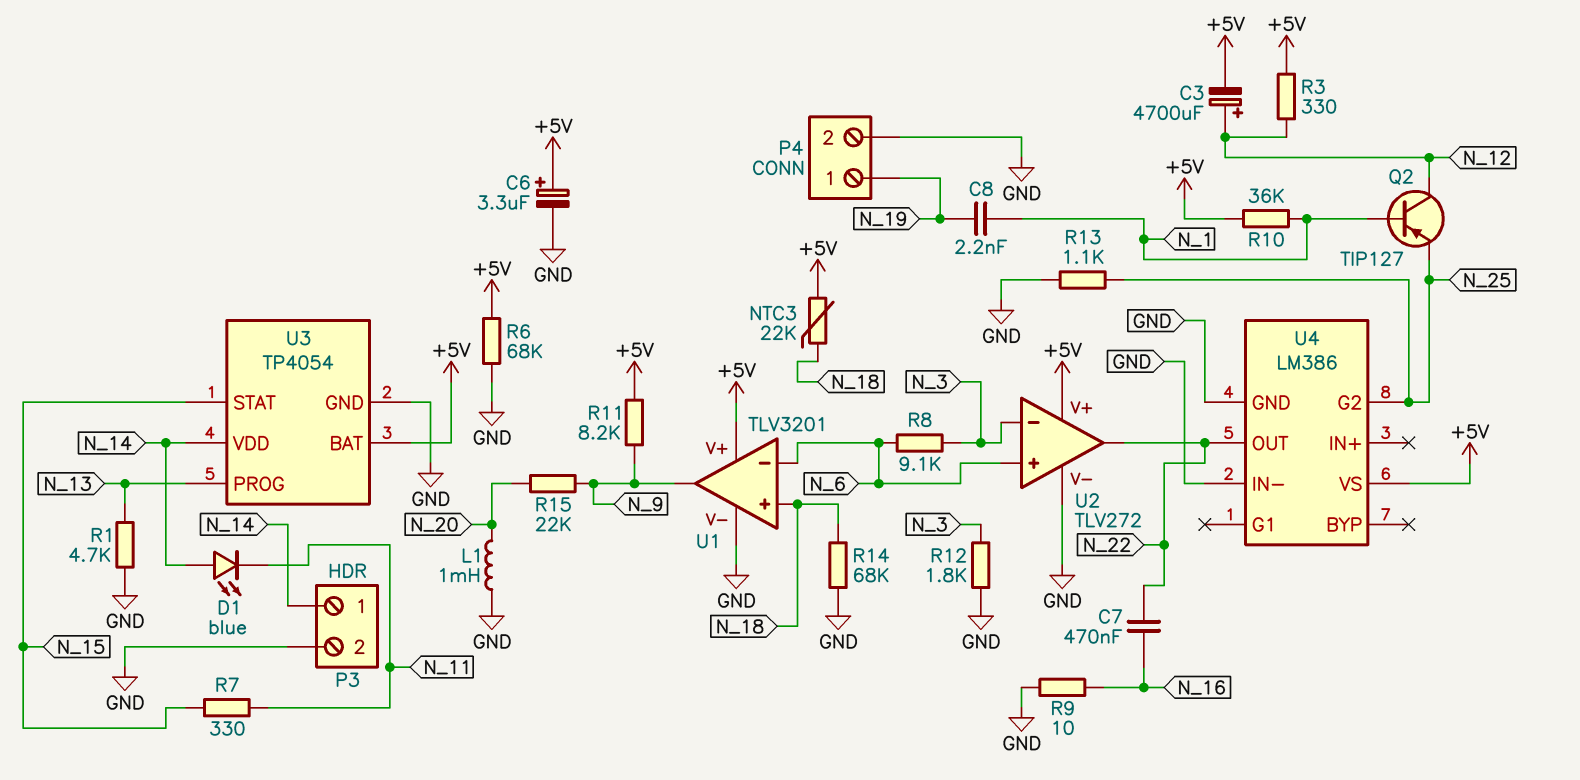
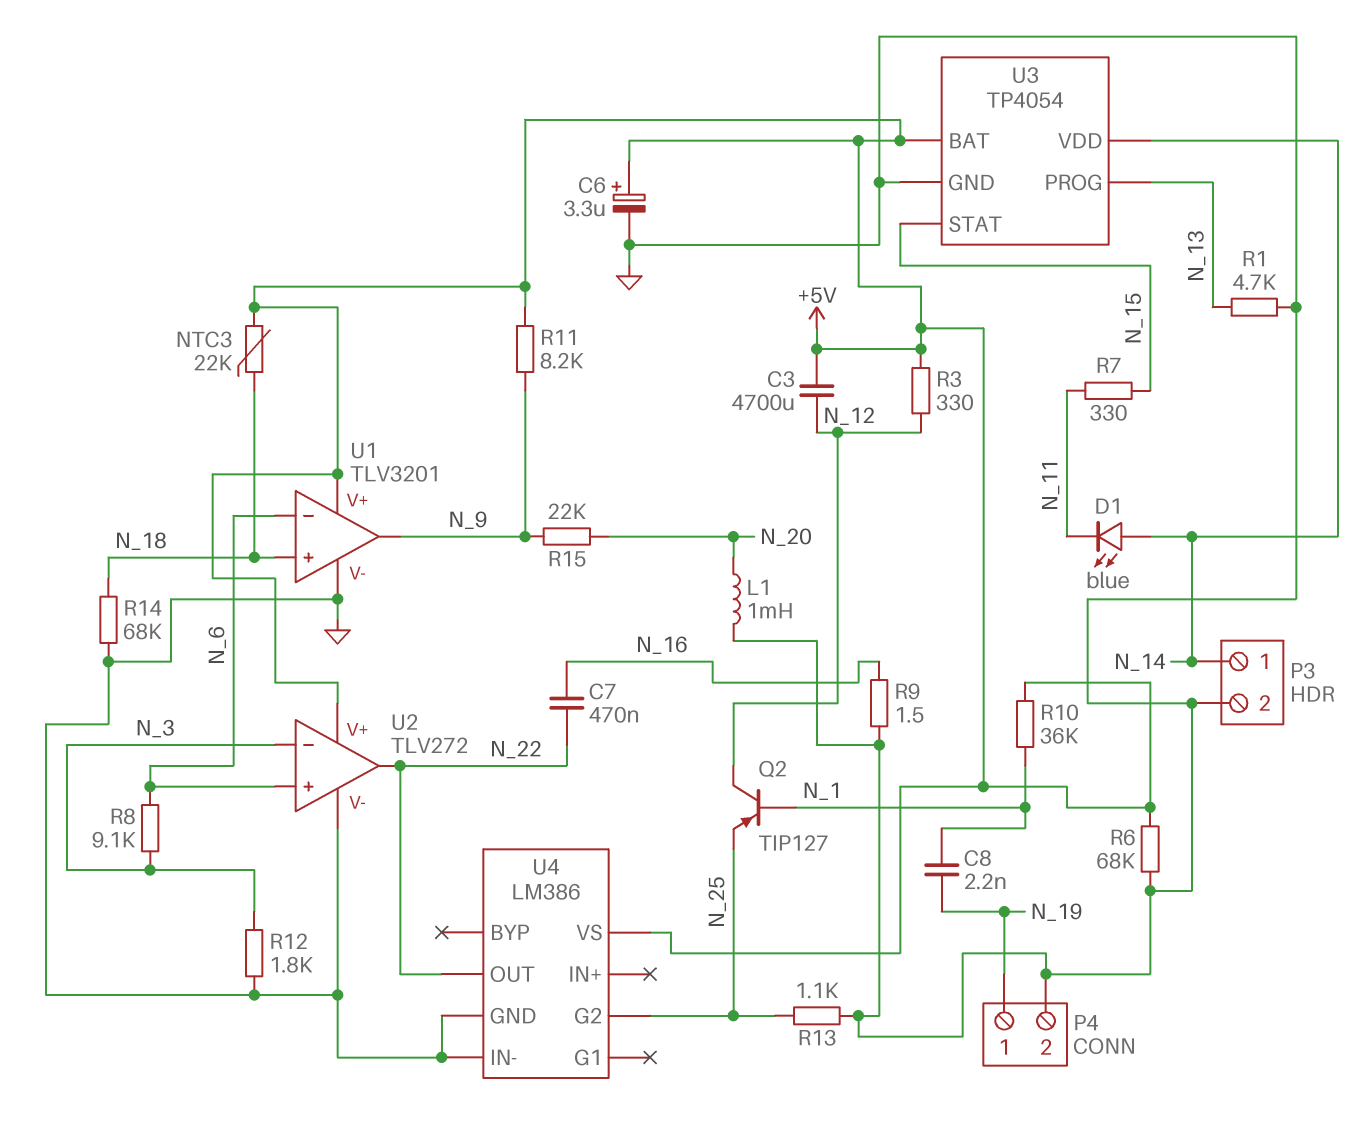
C3: 4700uF (plus N_12, minus +5V) -> 4700uF (+5V, N_12)
R9: 10 (GND, N_16) -> 1.5 (GND, N_16)

